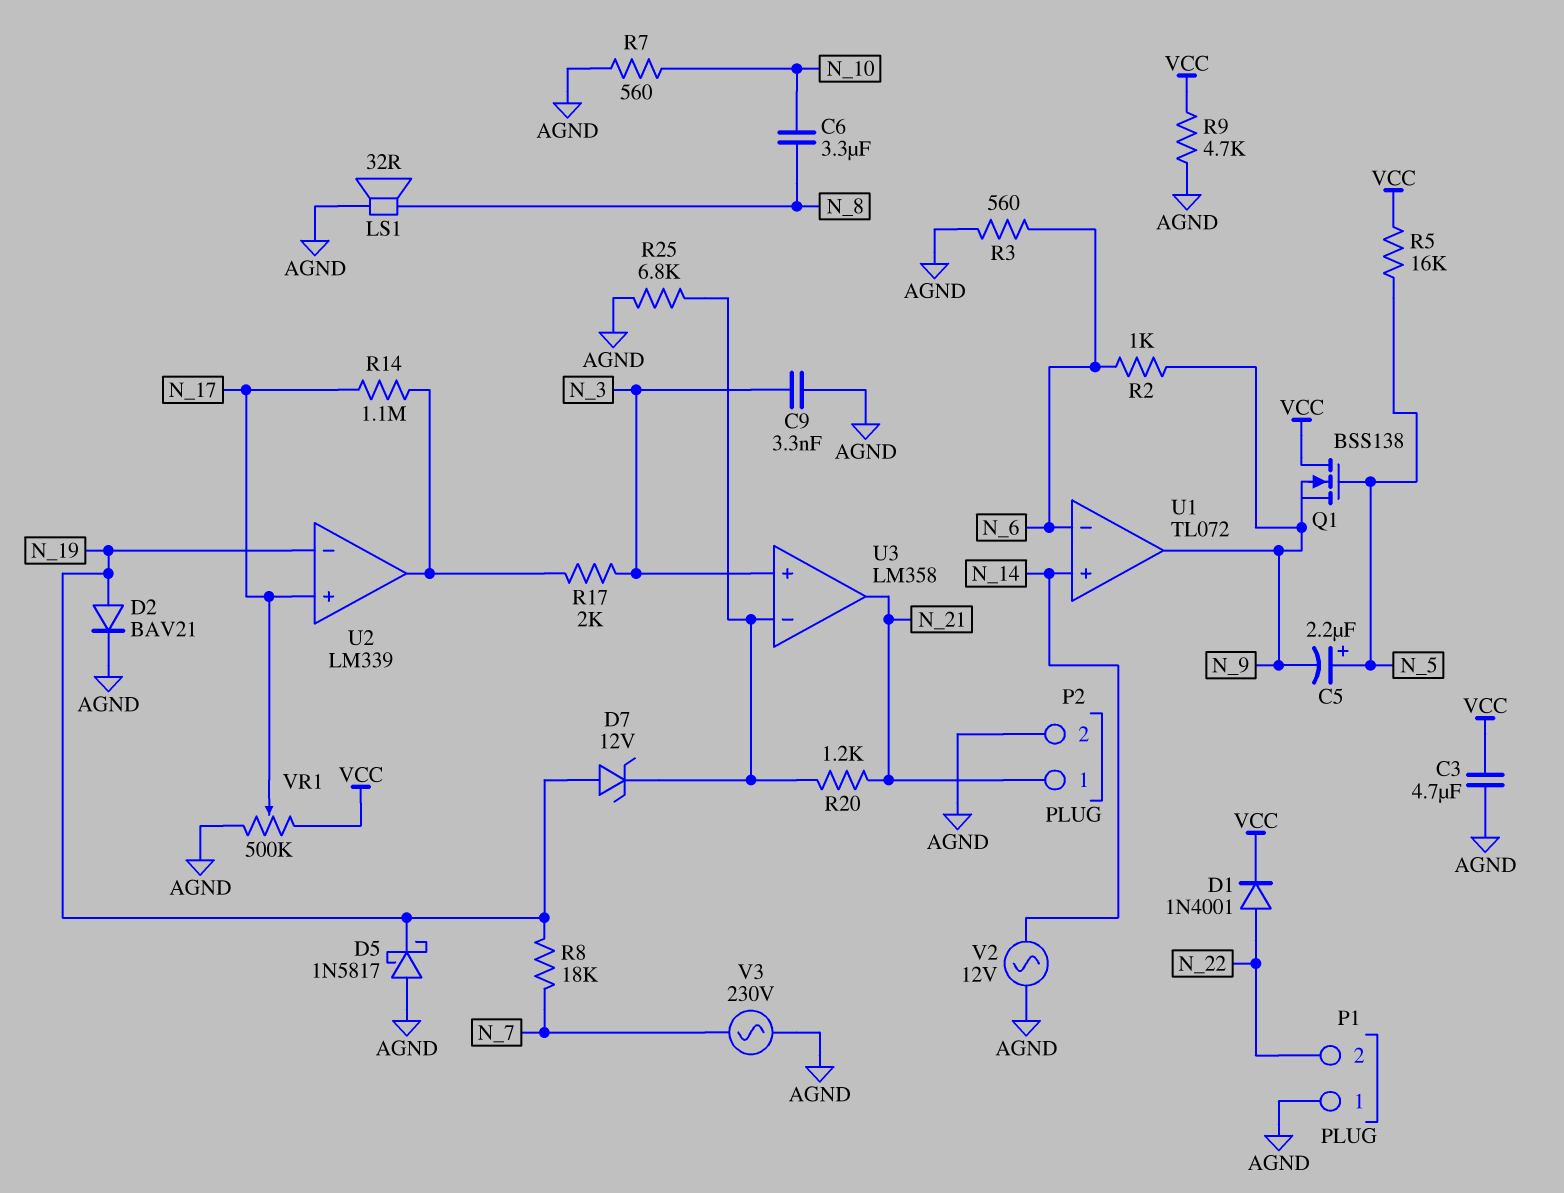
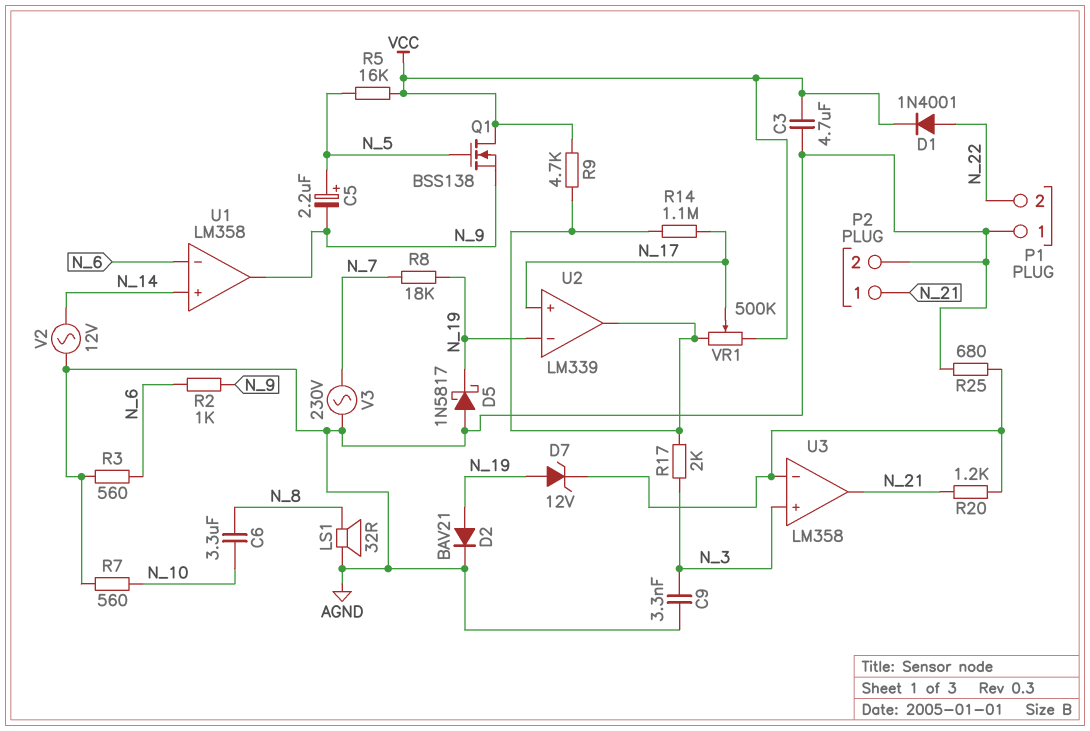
R9: 4.7k (AGND, VCC) -> 4.7k (U2/out, VCC)
R25: 6.8k (AGND, U3/in-) -> 680 (AGND, U3/in-)
U1: TL072 -> LM358
VR1: 500k (AGND, VCC, wiper N_17) -> 500k (U2/out, VCC, wiper N_17)

